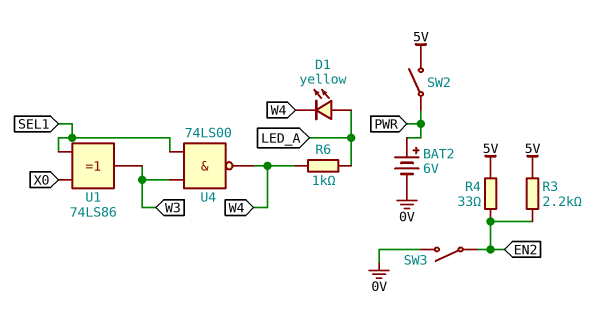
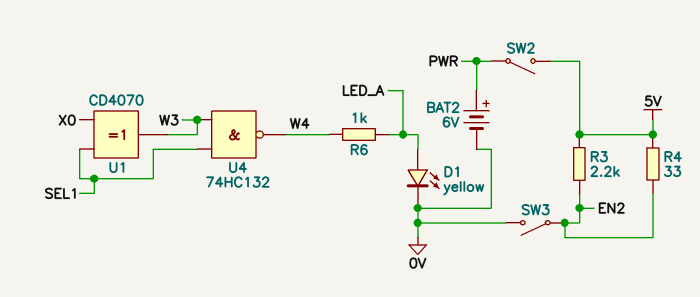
D1: LED yellow (A LED_A, K W4) -> LED yellow (A LED_A, K 0V)
U1: XOR 74LS86 (in SEL1, in X0, out W3) -> XOR CD4070 (in SEL1, in X0, out W3)
U4: NAND 74LS00 (in SEL1, in W3, out W4) -> NAND 74HC132 (in SEL1, in W3, out W4)

